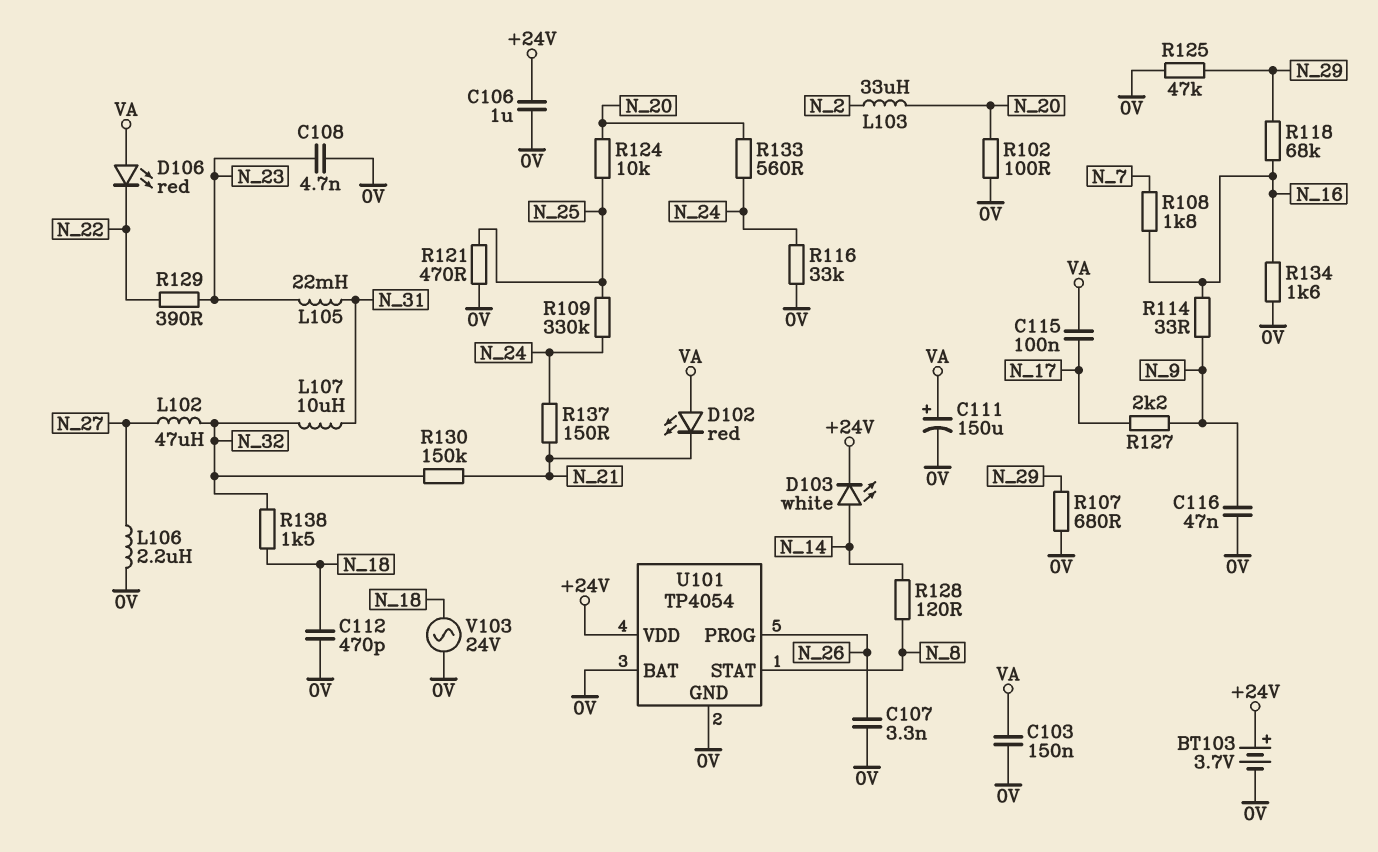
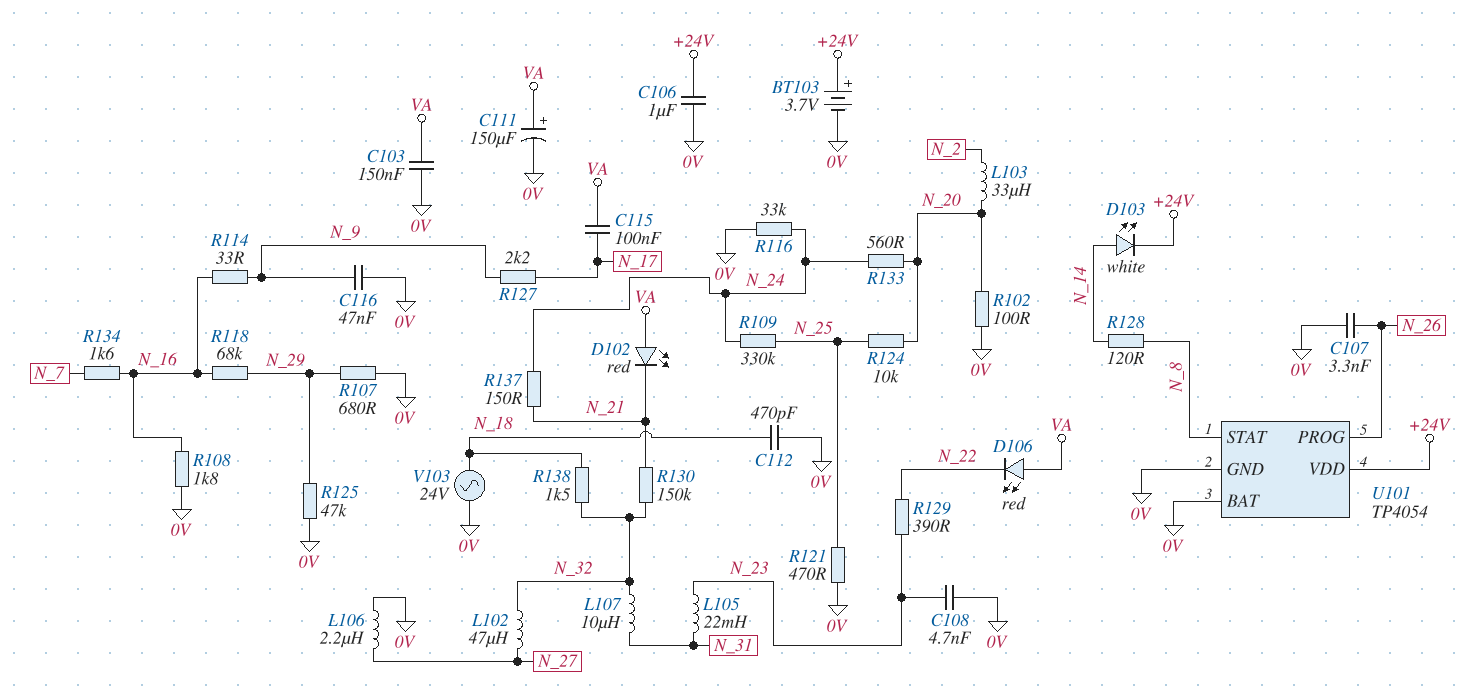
R108: 1.8k (N_7, N_16) -> 1.8k (0V, N_16)
R134: 1.6k (0V, N_16) -> 1.6k (N_7, N_16)

